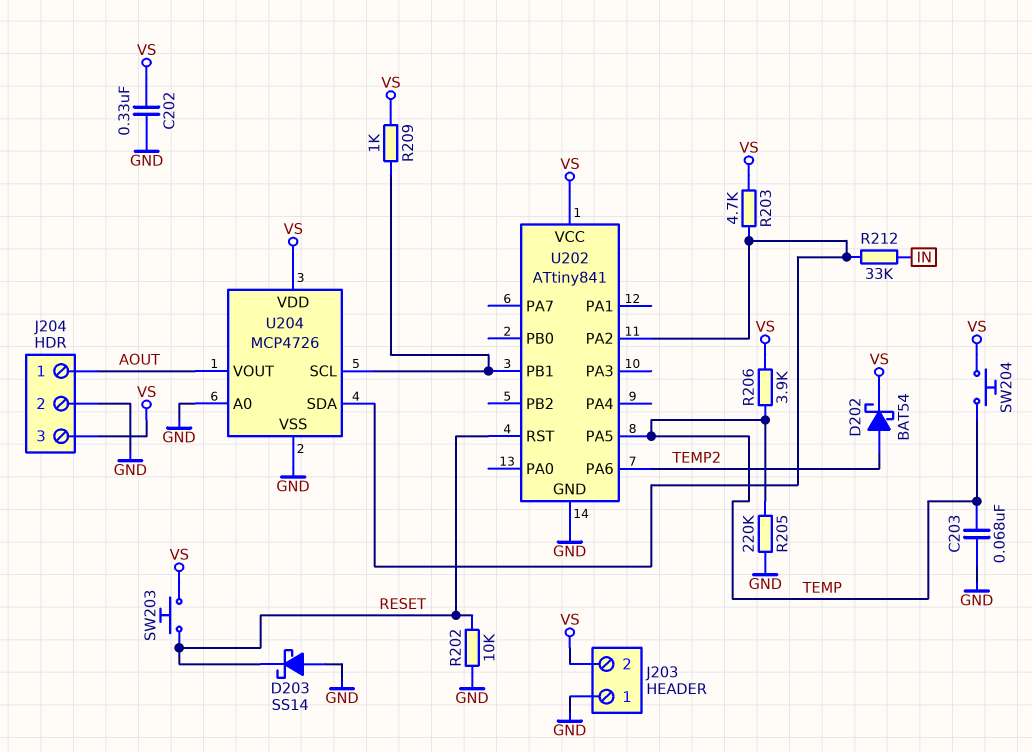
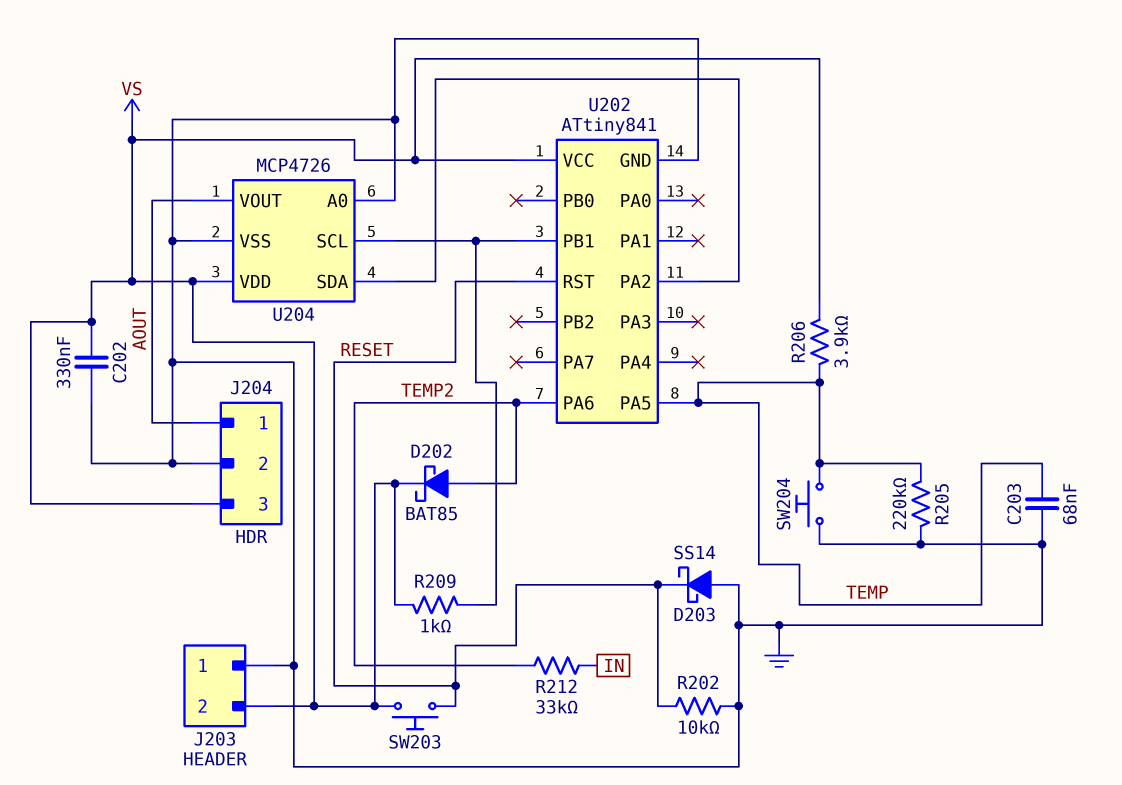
D202: schottky BAT54 (A TEMP2, K VS) -> schottky BAT85 (A TEMP2, K VS)
R203: 4.7k (U202/PA2, VS) -> none
R212: 33k (IN, U202/PA2) -> 33k (IN, TEMP2)
SW204: button (TEMP, VS) -> button (GND, TEMP)

